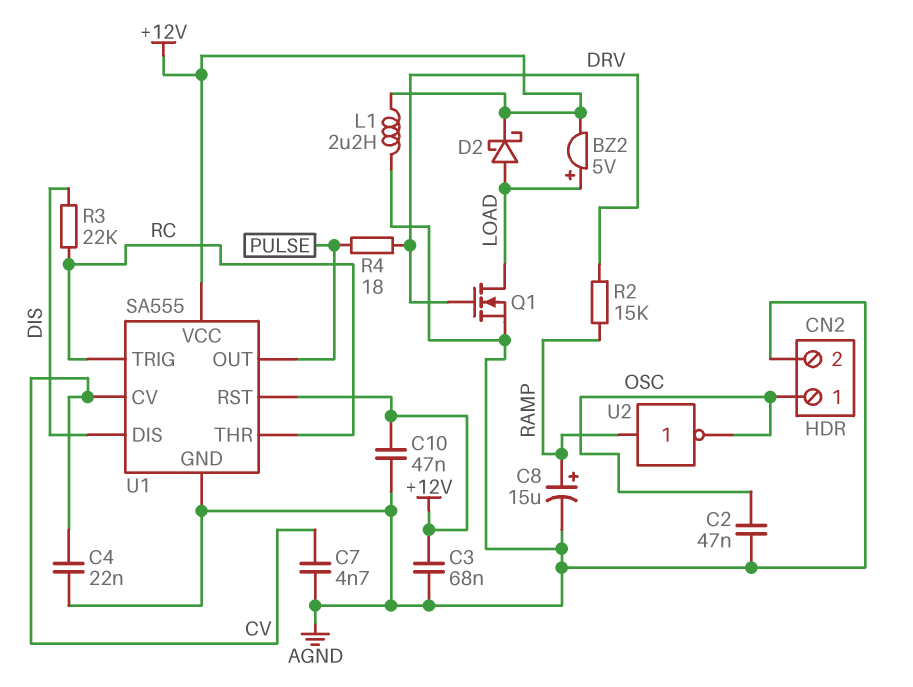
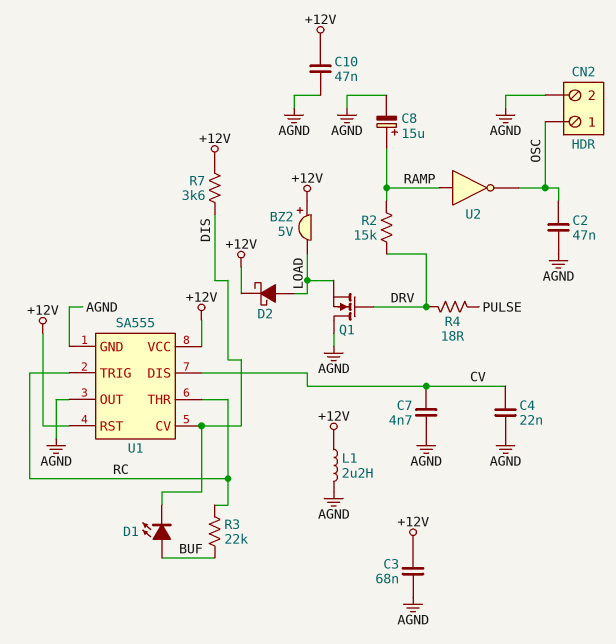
BZ2: buzzer 5V (plus LOAD, minus +12V) -> buzzer 5V (plus +12V, minus LOAD)
D1: none -> LED (A BUF, K DIS)
Q1: NMOS (G DRV, D LOAD, S AGND) -> NMOS (G DRV, D AGND, S LOAD)
R3: 22k (DIS, RC) -> 22k (BUF, RC)
R7: none -> 3.6k (+12V, DIS)
U1 pin CV: CV -> DIS
U1 pin DIS: DIS -> CV
U1 pin OUT: PULSE -> AGND

